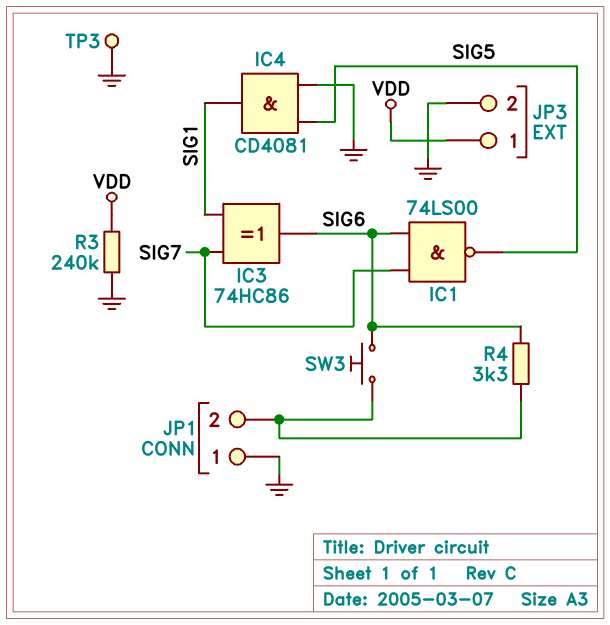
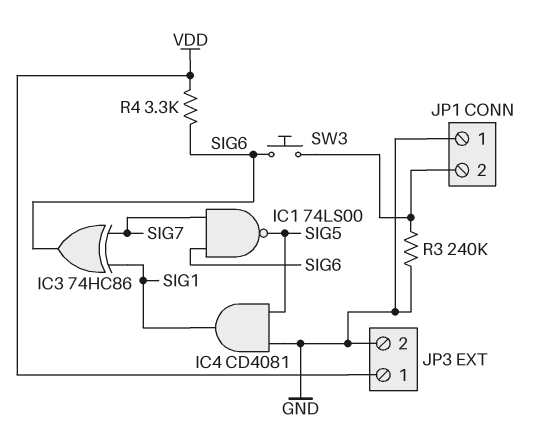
R3: 240k (GND, VDD) -> 240k (GND, JP1/2)
R4: 3.3k (JP1/2, SIG6) -> 3.3k (SIG6, VDD)
TP3: test point (GND) -> none

